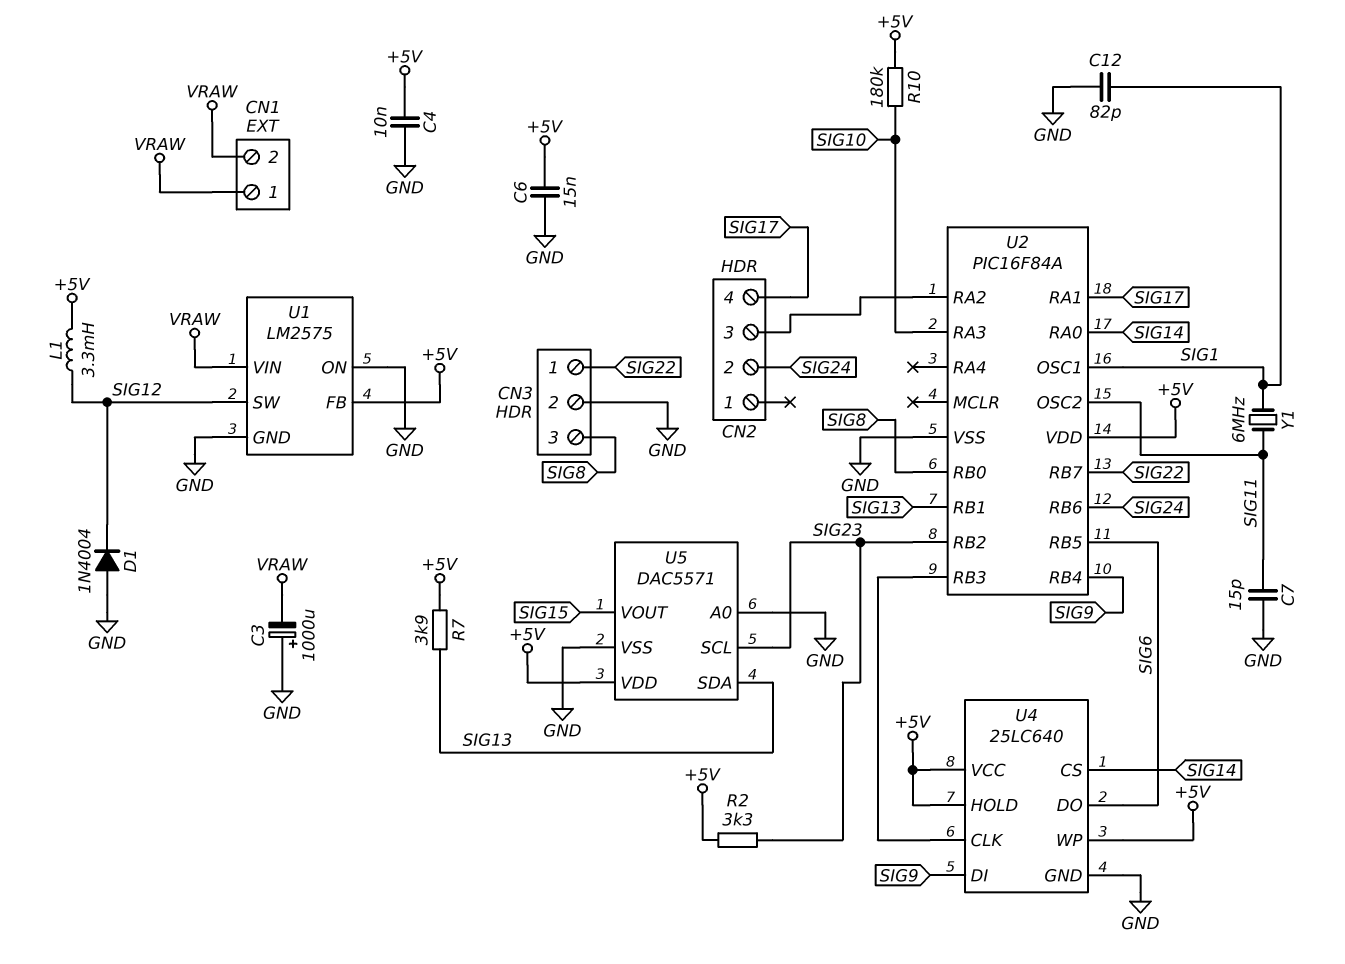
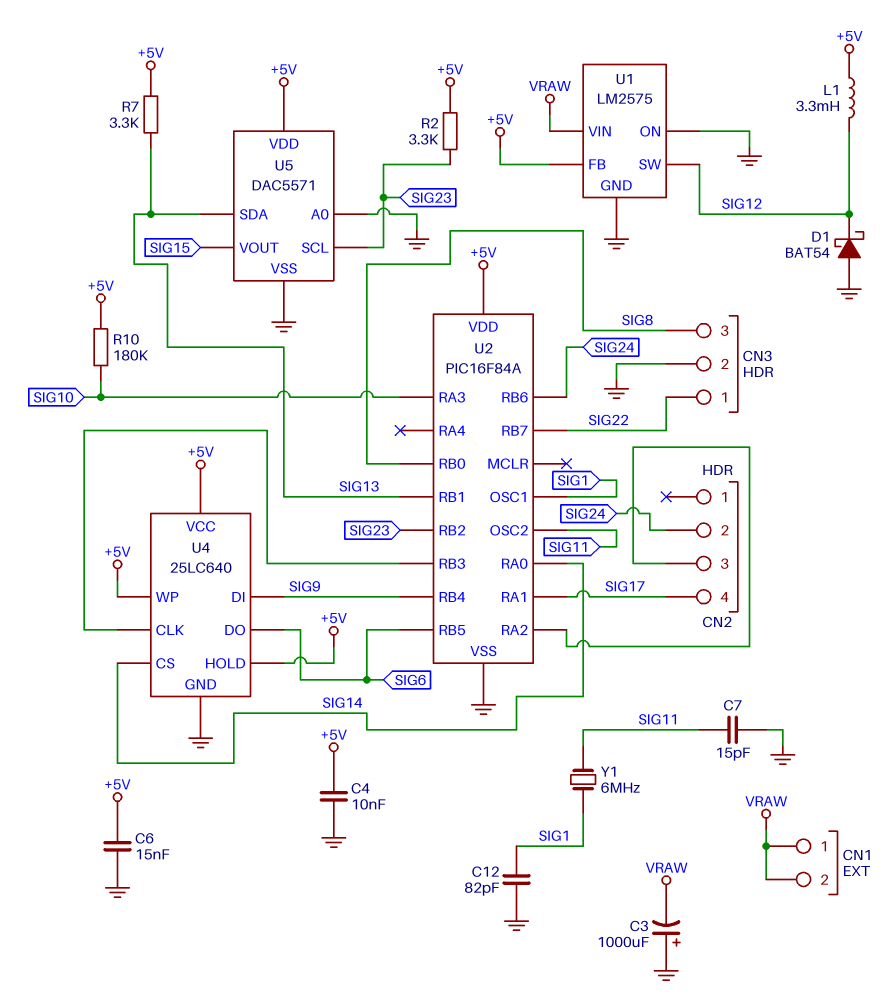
D1: diode 1N4004 (A GND, K SIG12) -> schottky BAT54 (A GND, K SIG12)
R7: 3.9k (+5V, SIG13) -> 3.3k (+5V, SIG13)

